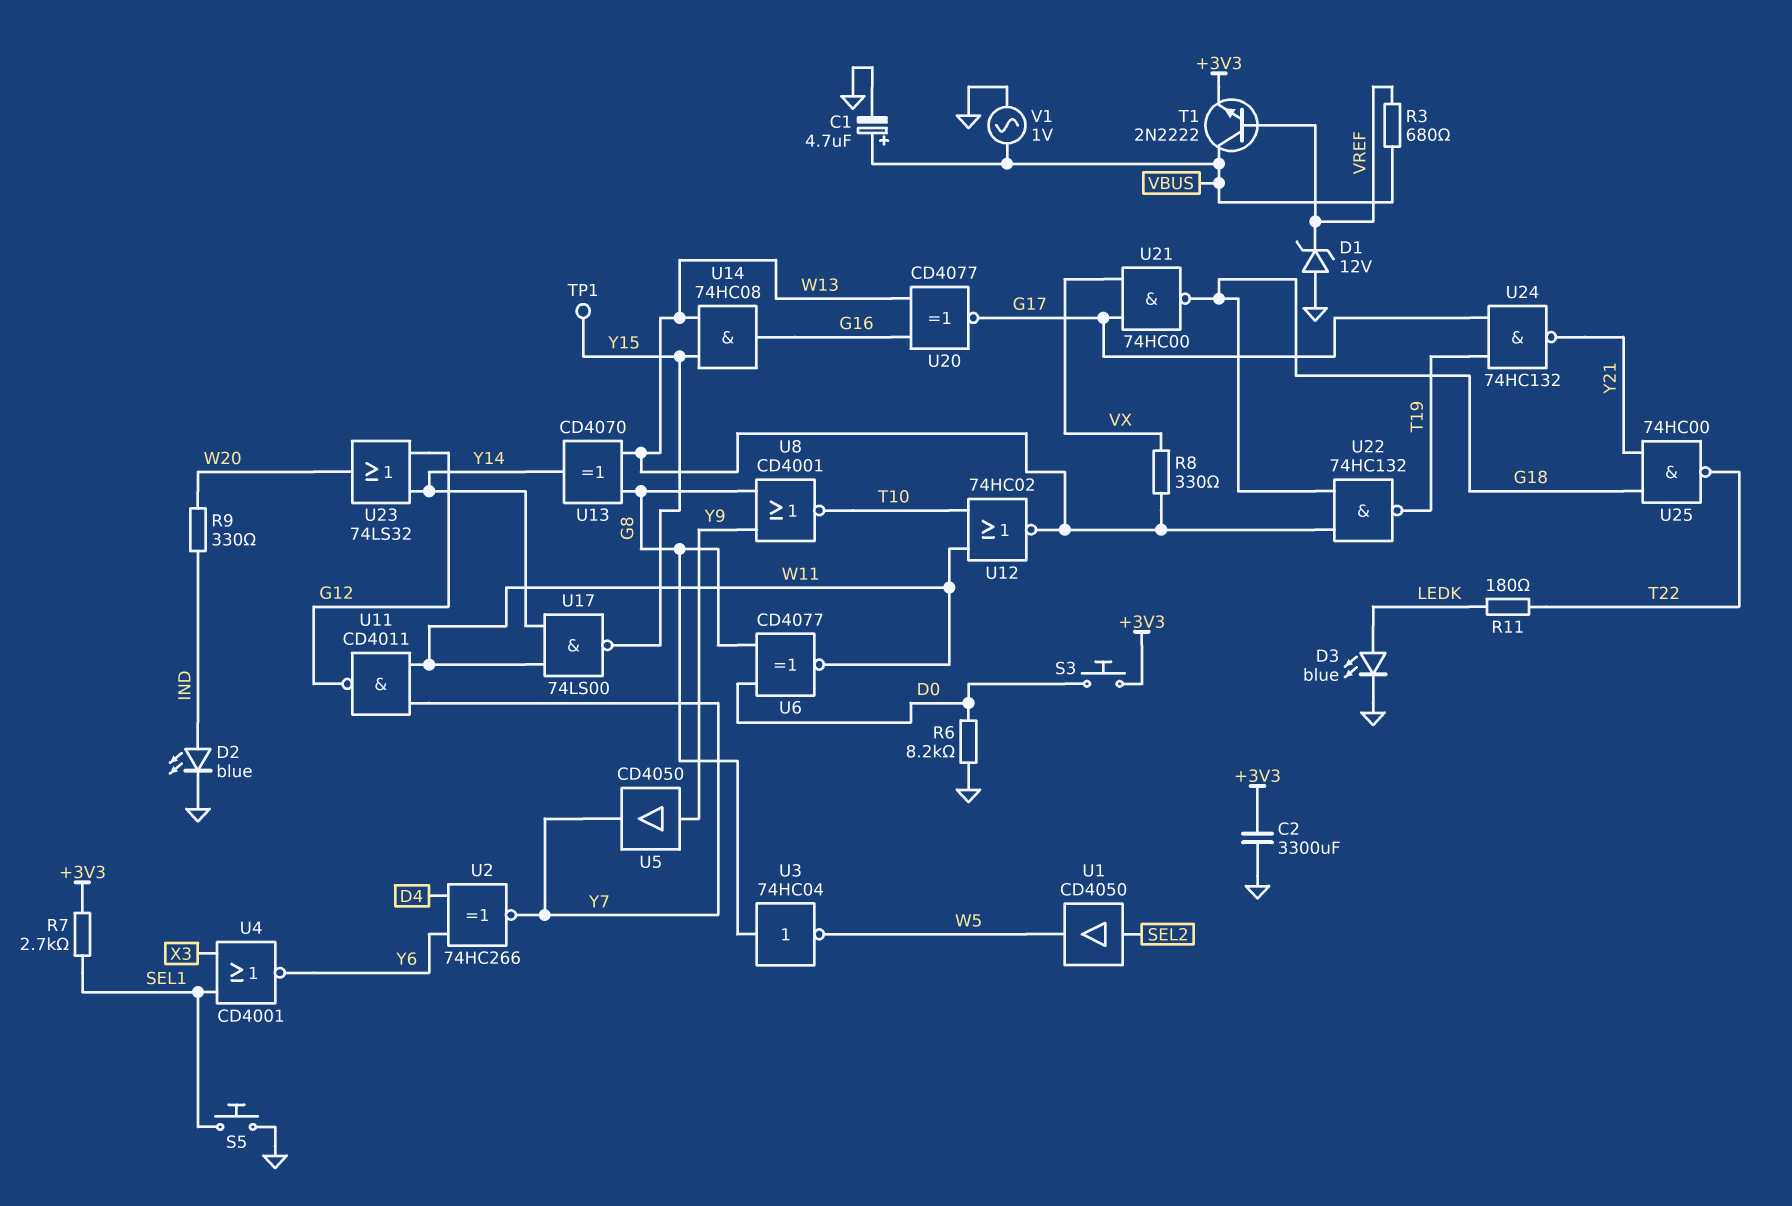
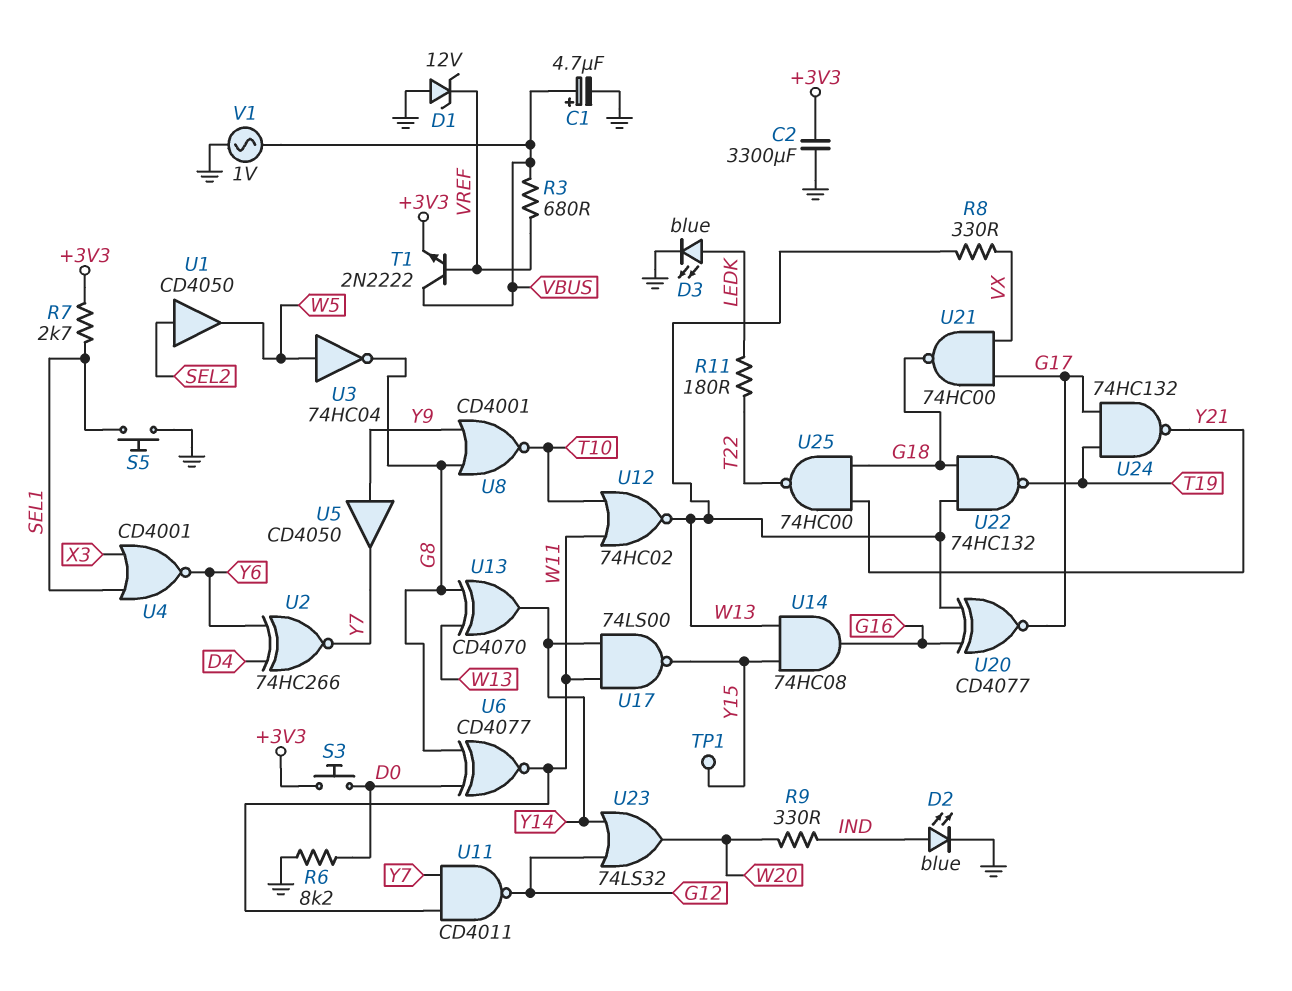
U3: NOT 74HC04 (in G8, out W5) -> NOT 74HC04 (in W5, out G8)

